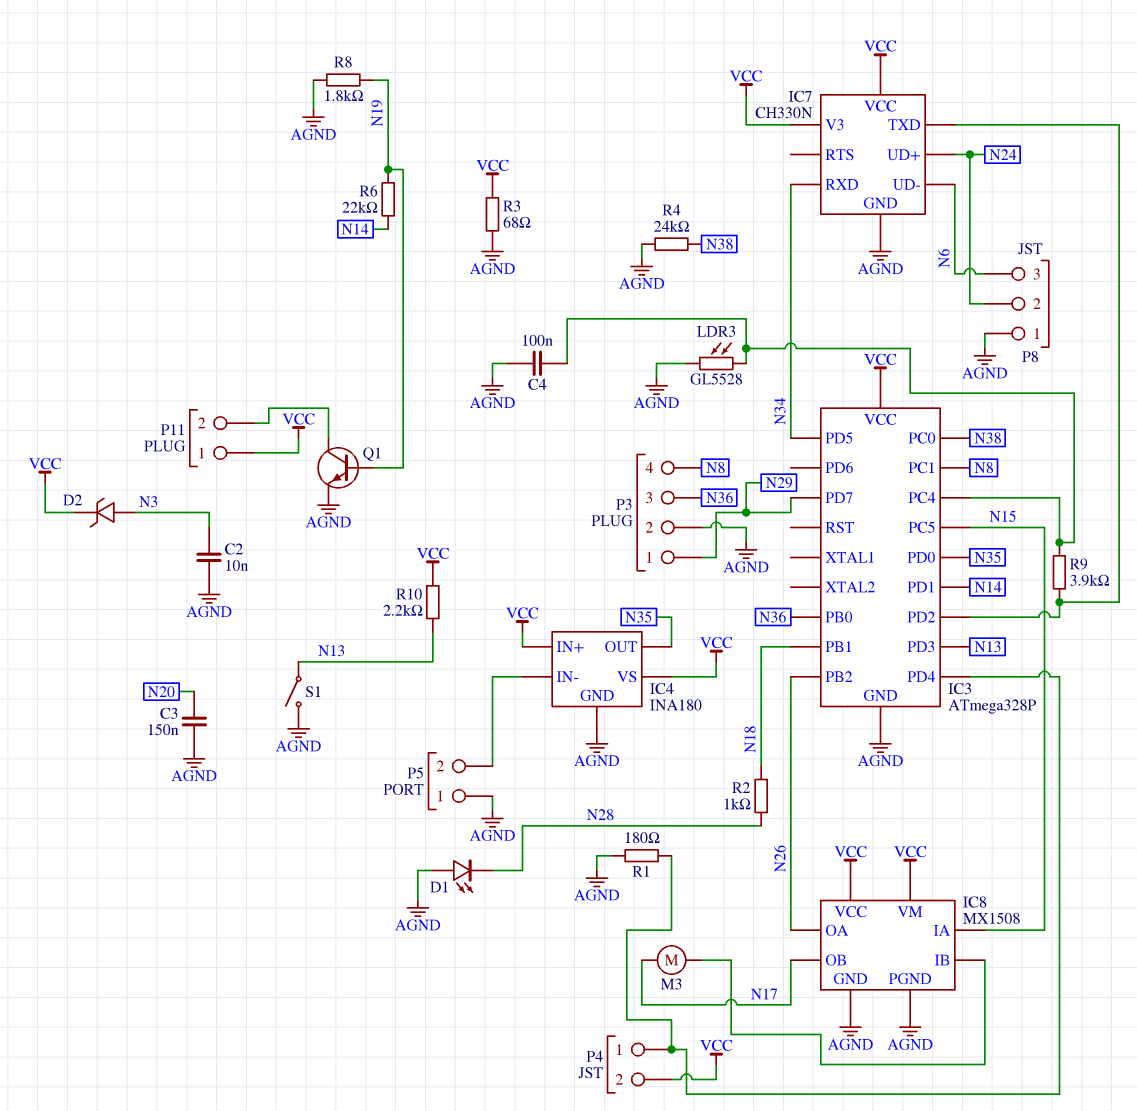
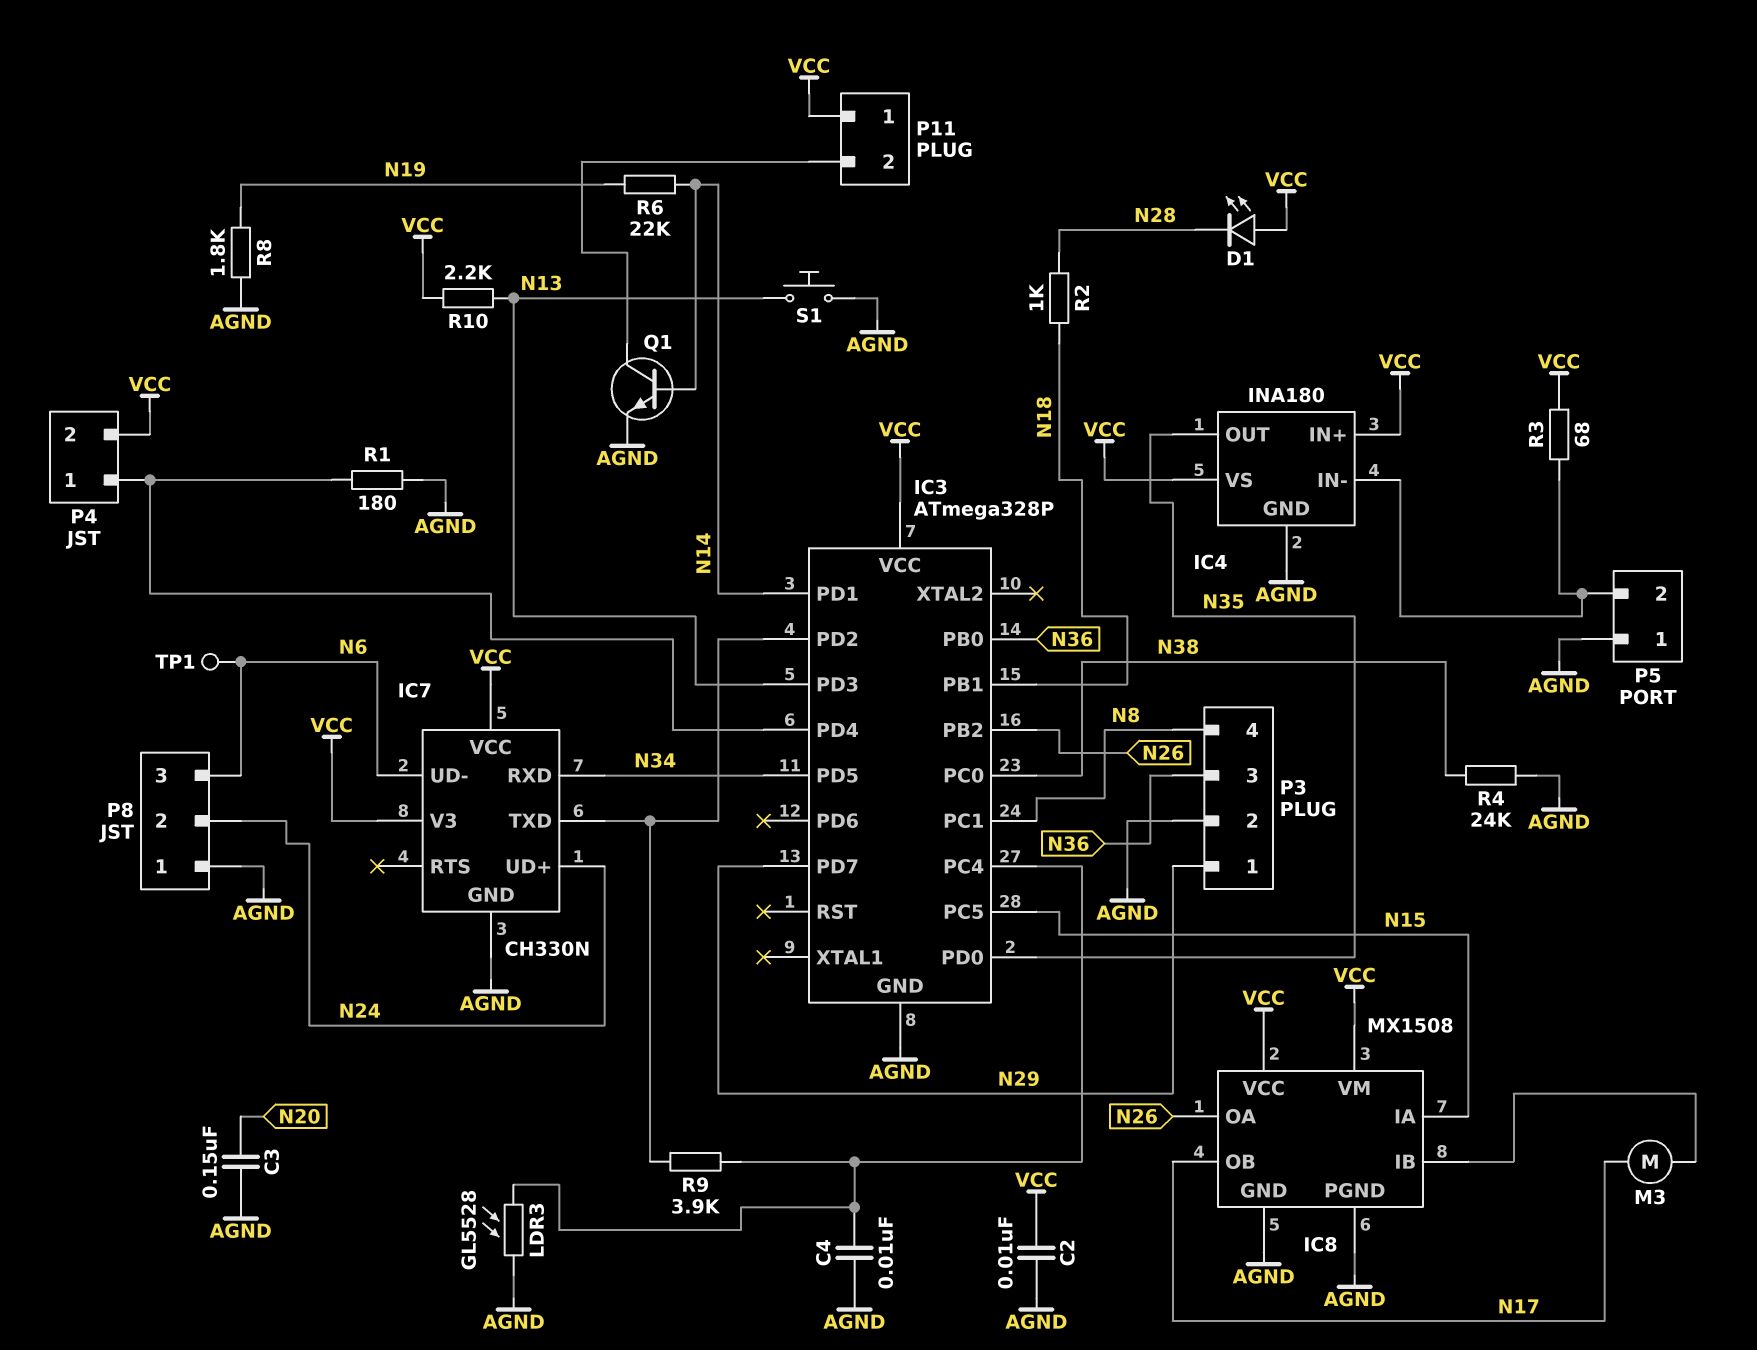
C2: 10nF (AGND, N3) -> 10nF (AGND, VCC)
C4: 100nF (AGND, IC3/PC4) -> 10nF (AGND, IC3/PC4)
D1: LED (A AGND, K N28) -> LED (A VCC, K N28)
D2: zener (A N3, K VCC) -> none
Q1: NPN (B N19, C P11/2, E AGND) -> NPN (B N14, C P11/2, E AGND)
R3: 68 (AGND, VCC) -> 68 (IC4/IN-, VCC)
S1: switch (AGND, N13) -> button (AGND, N13)
TP1: none -> test point (N6)

